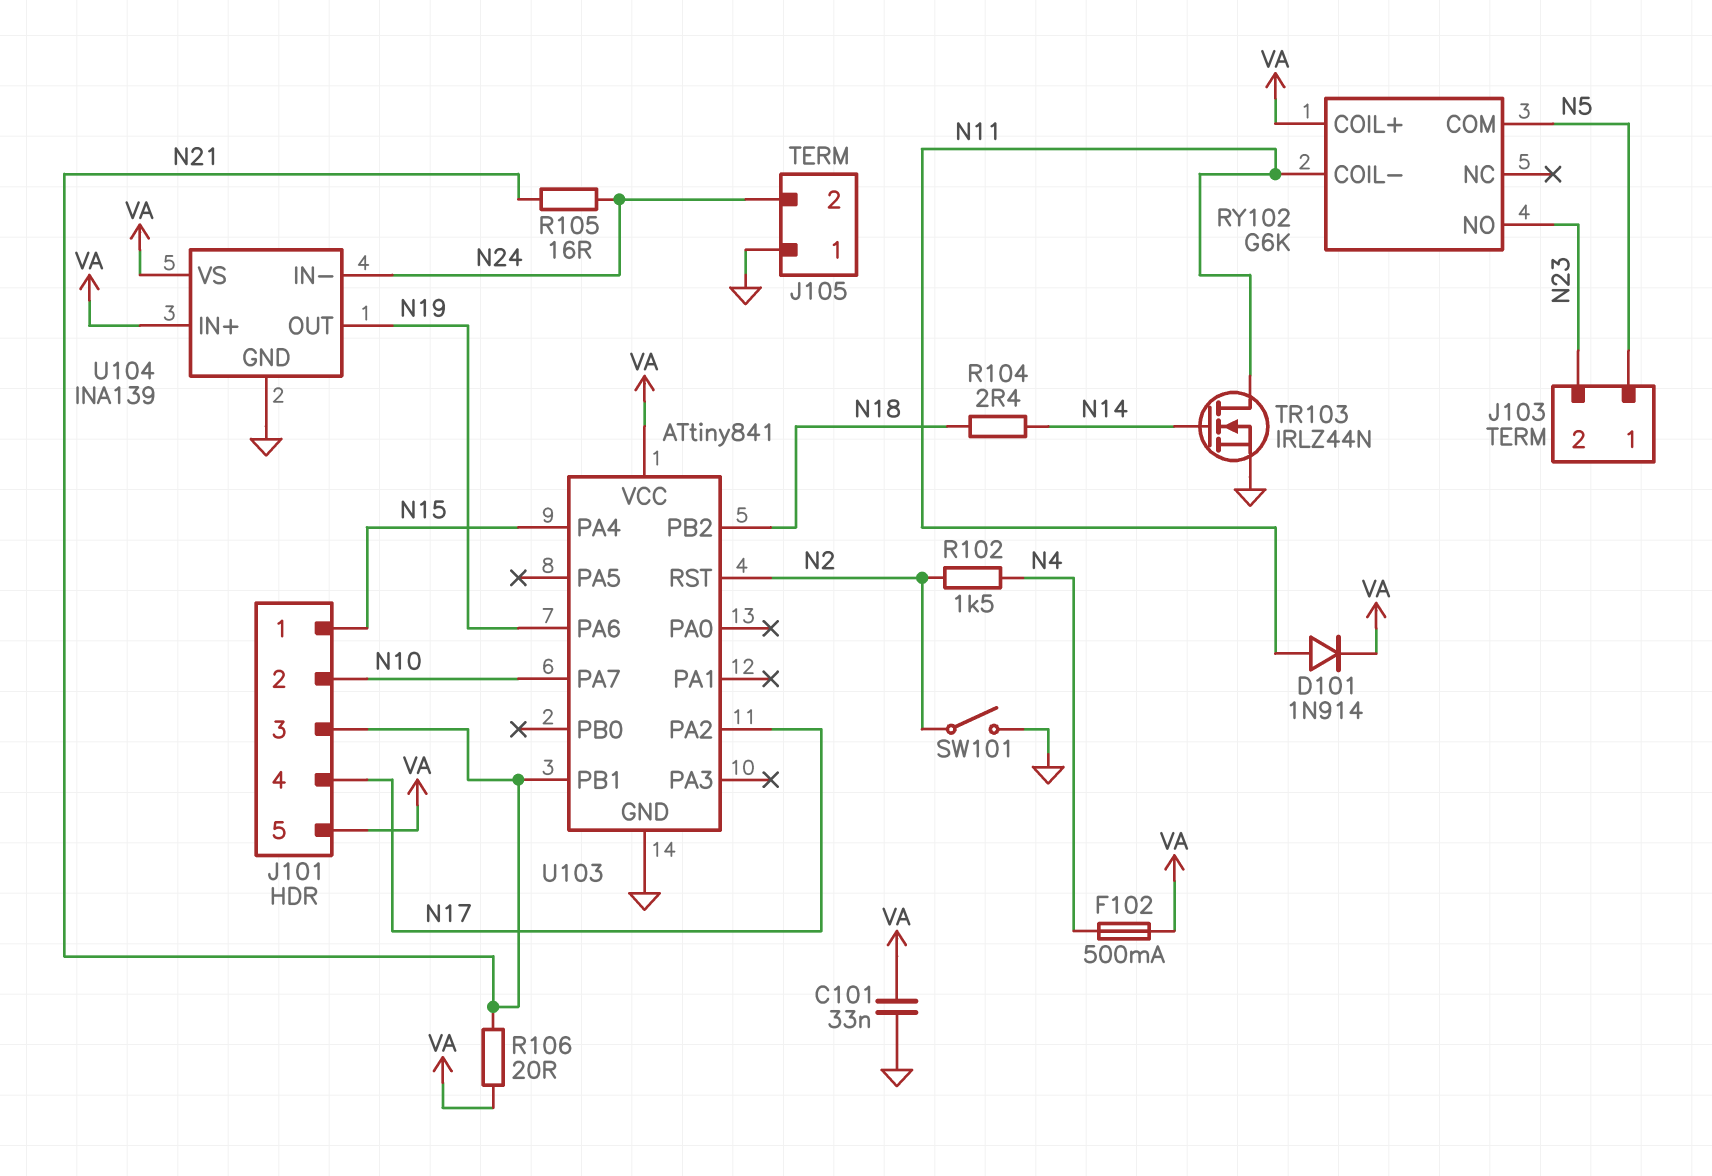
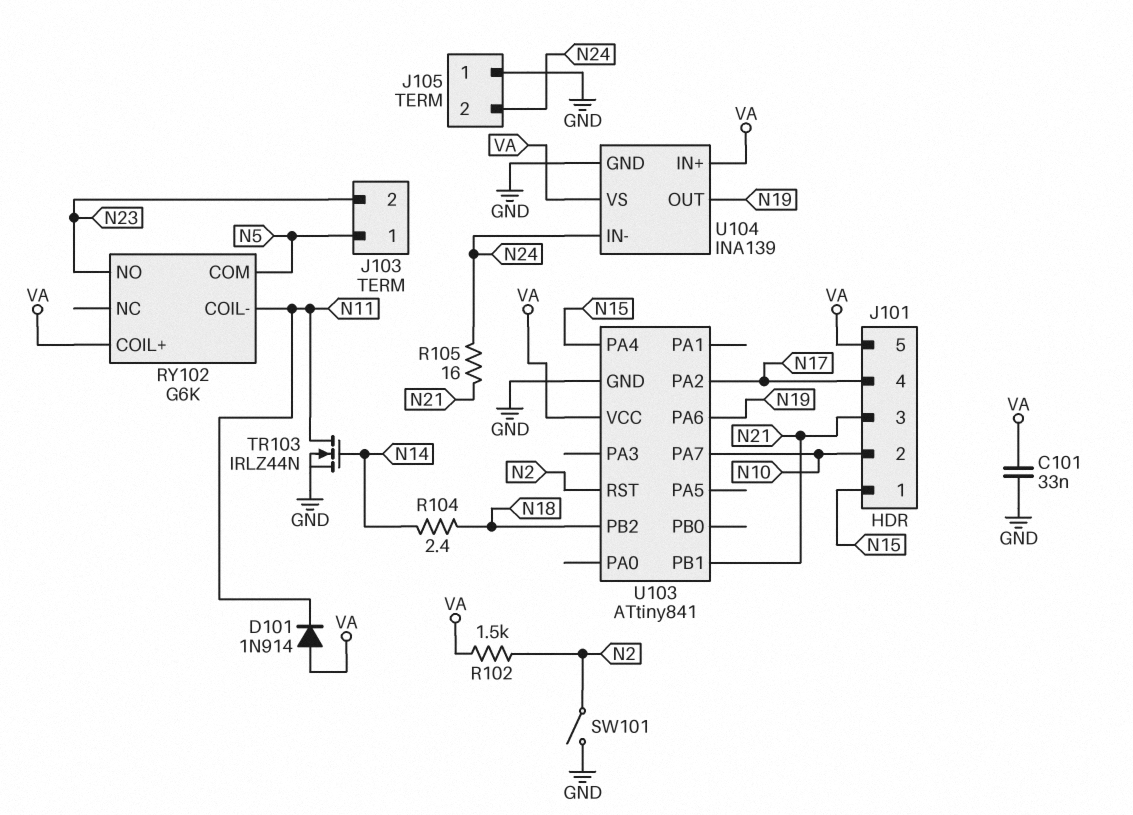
D101: diode 1N914 (A N11, K VA) -> diode 1N914 (A VA, K N11)
F102: 500mA (N4, VA) -> none
R102: 1.5k (N2, N4) -> 1.5k (N2, VA)
R106: 20 (N21, VA) -> none

